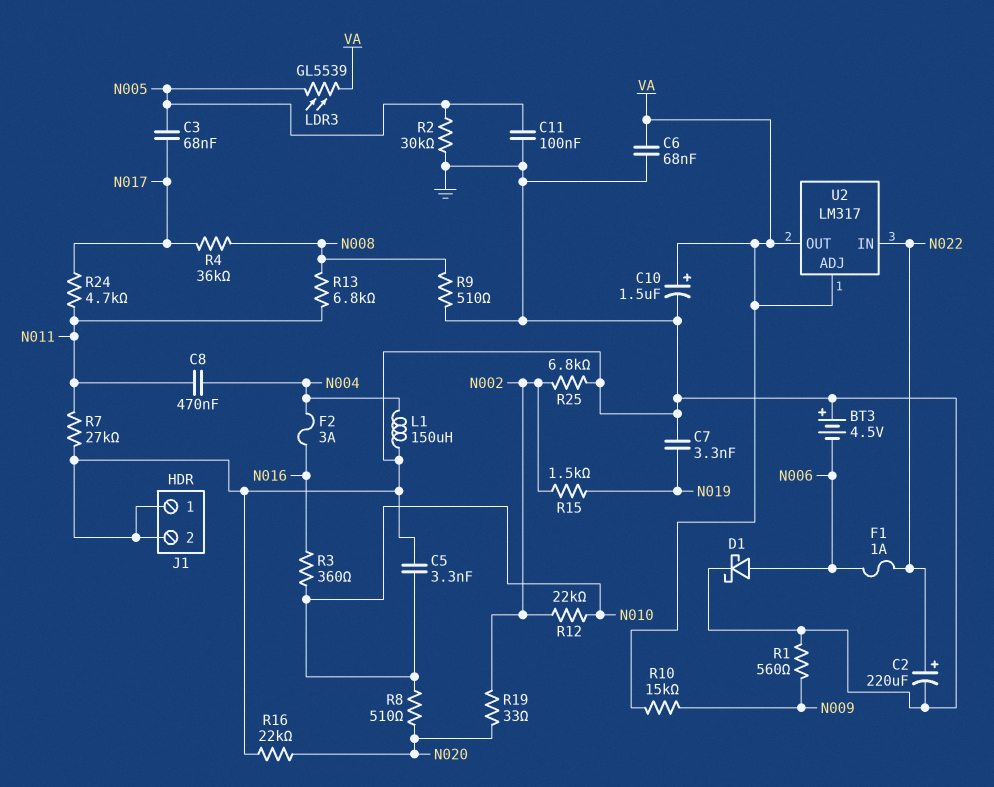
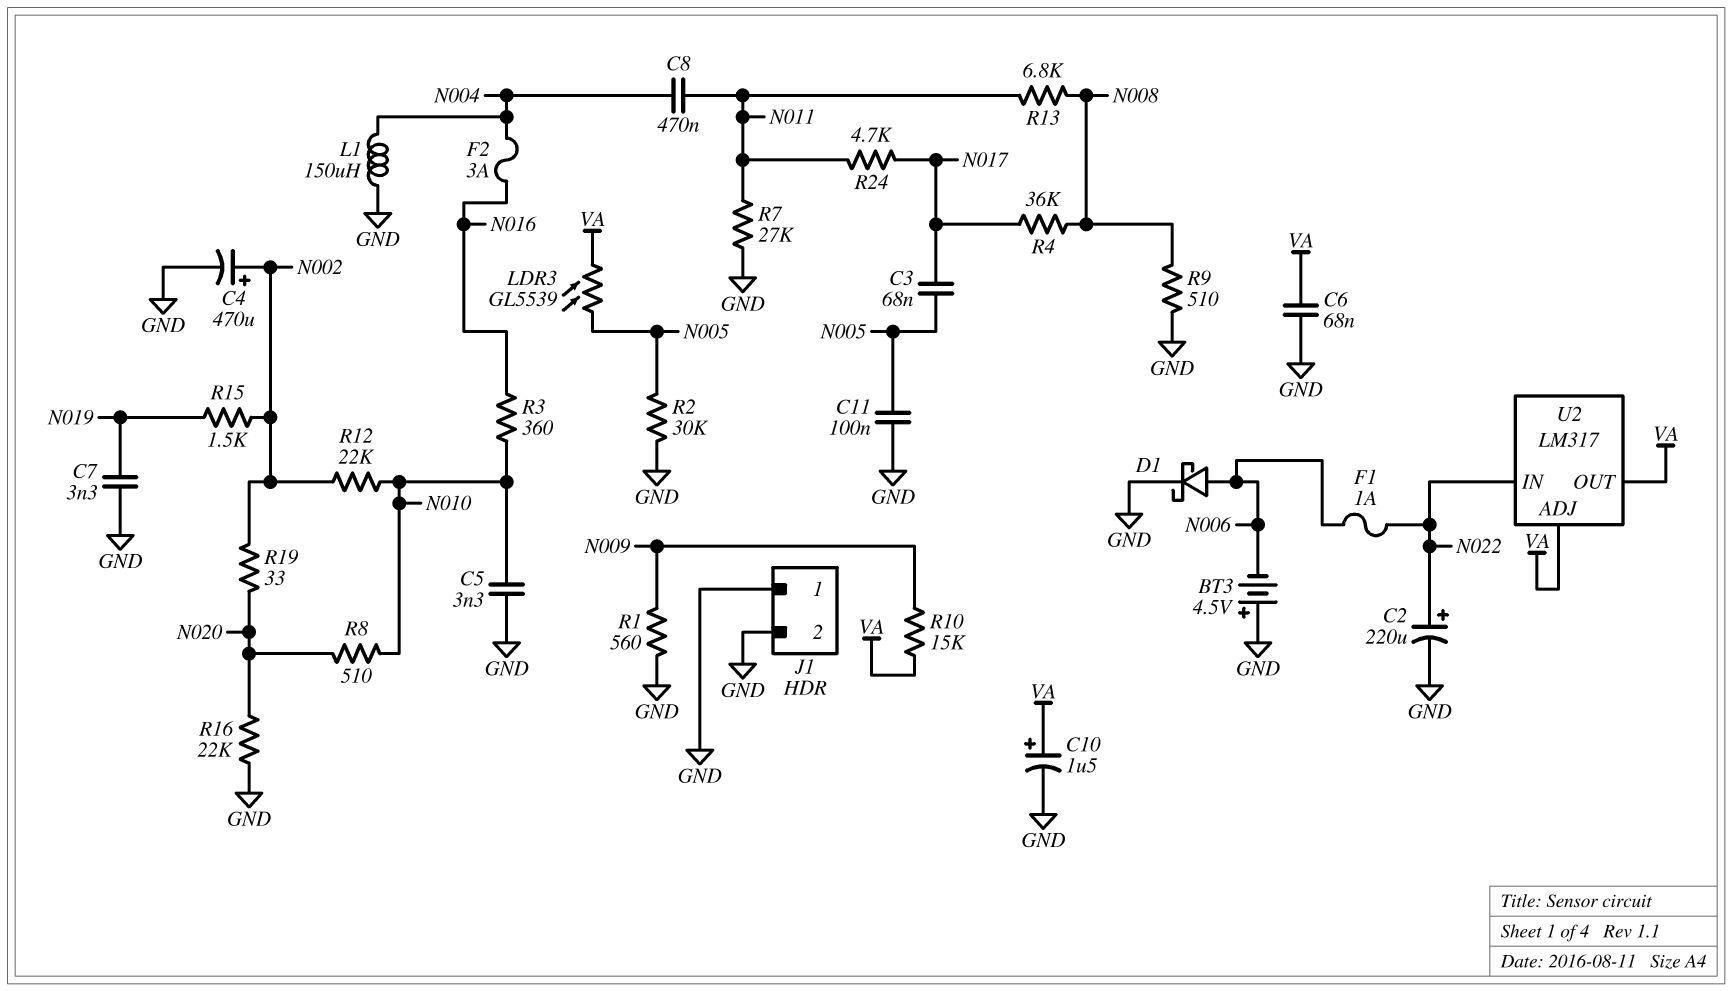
C4: none -> 470uF (plus N002, minus GND)
R25: 6.8k (GND, N002) -> none

